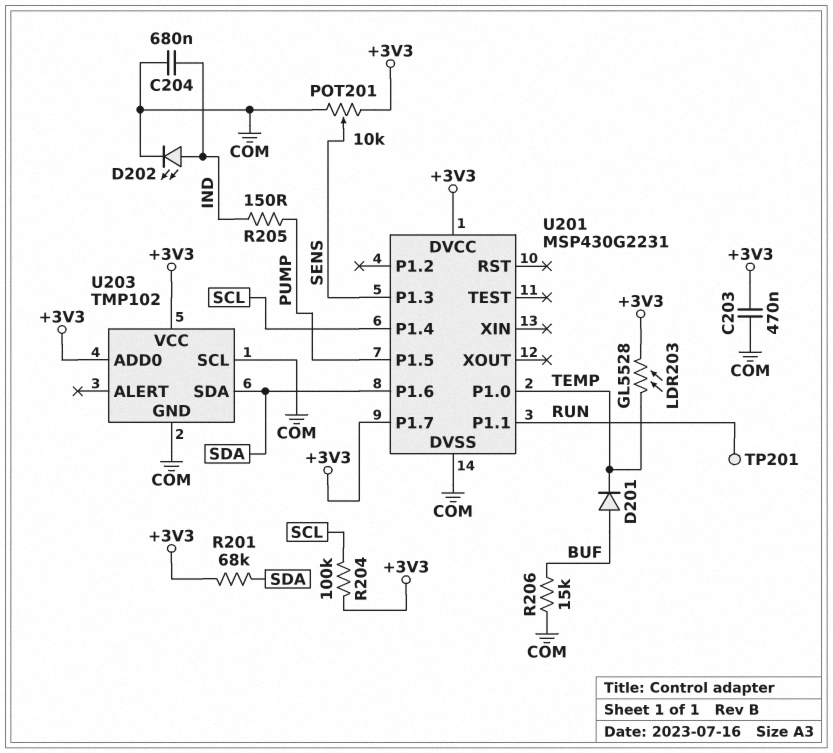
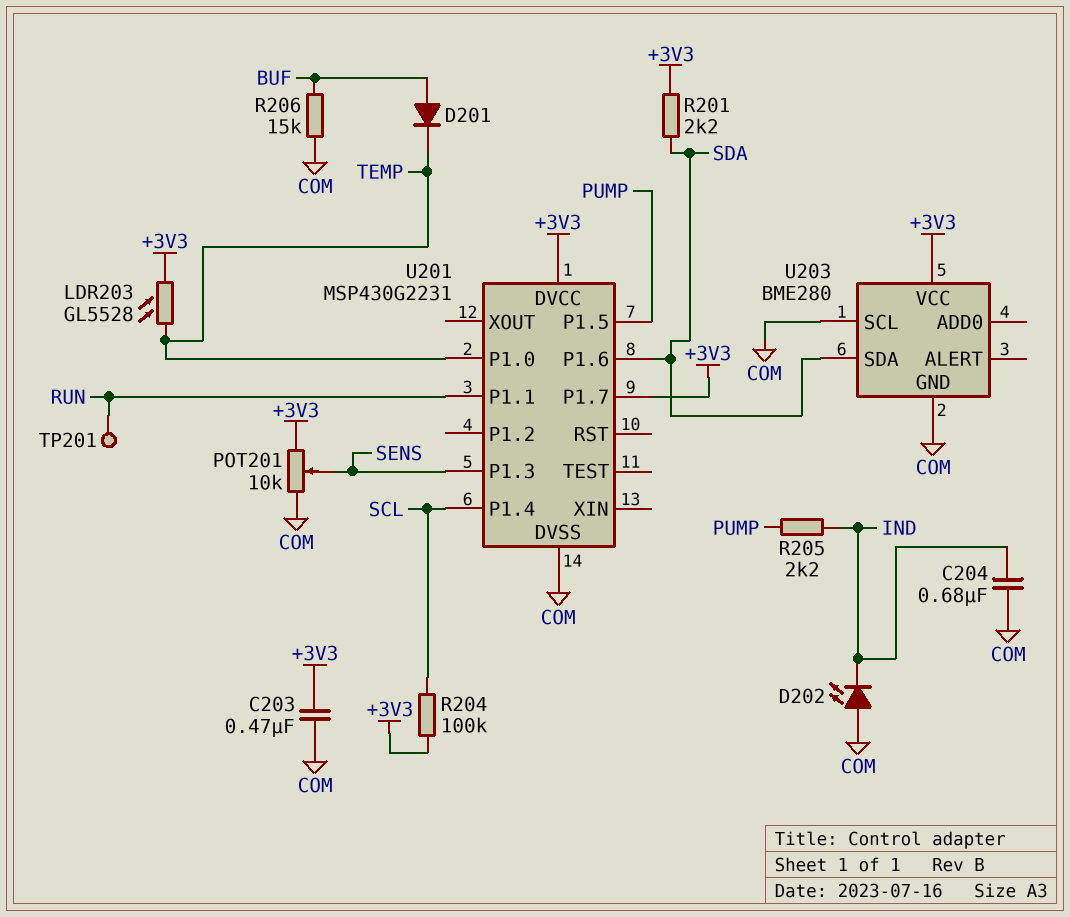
D202: LED (A IND, K COM) -> LED (A COM, K IND)
R201: 68k (+3V3, SDA) -> 2.2k (+3V3, SDA)
R205: 150 (IND, PUMP) -> 2.2k (IND, PUMP)
U203: TMP102 -> BME280
U203 pin ADD0: +3V3 -> none

